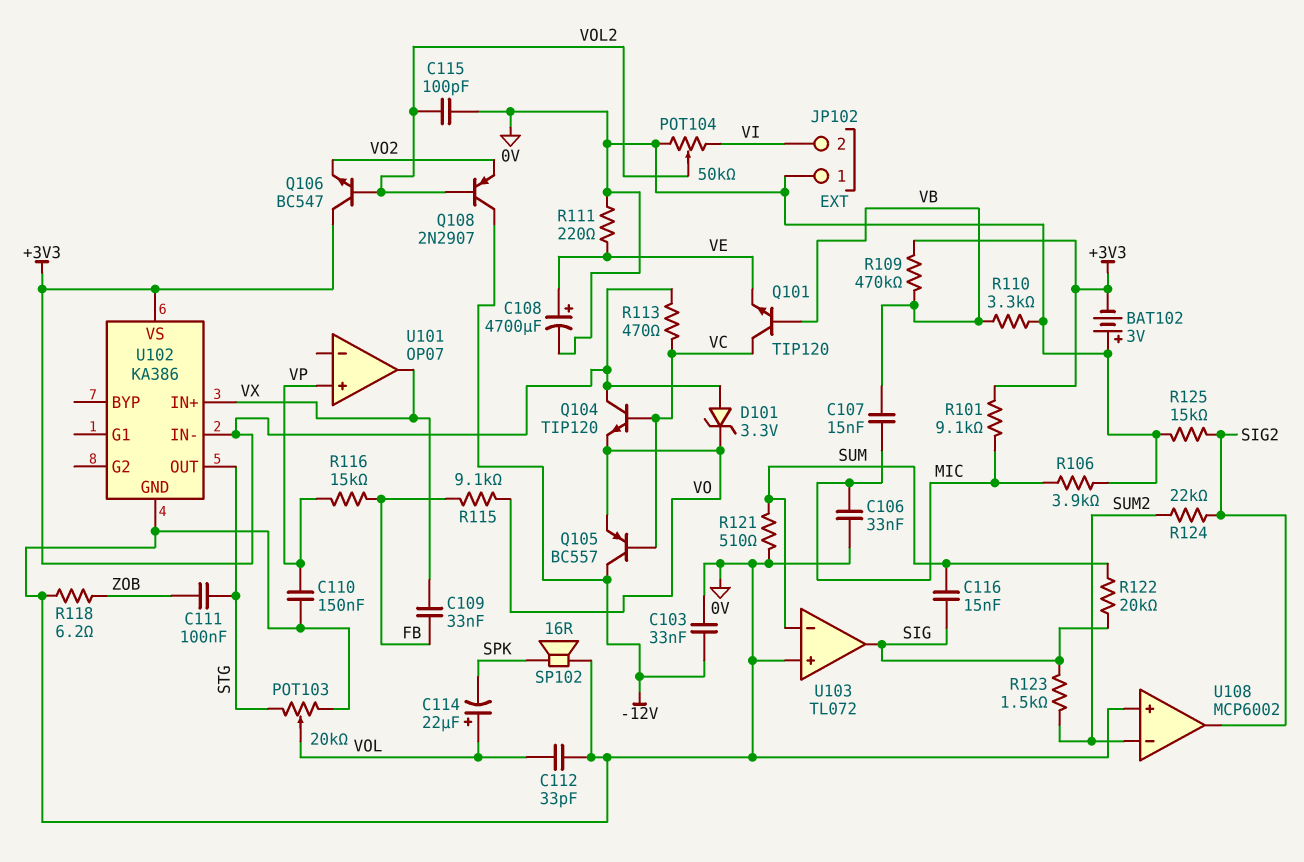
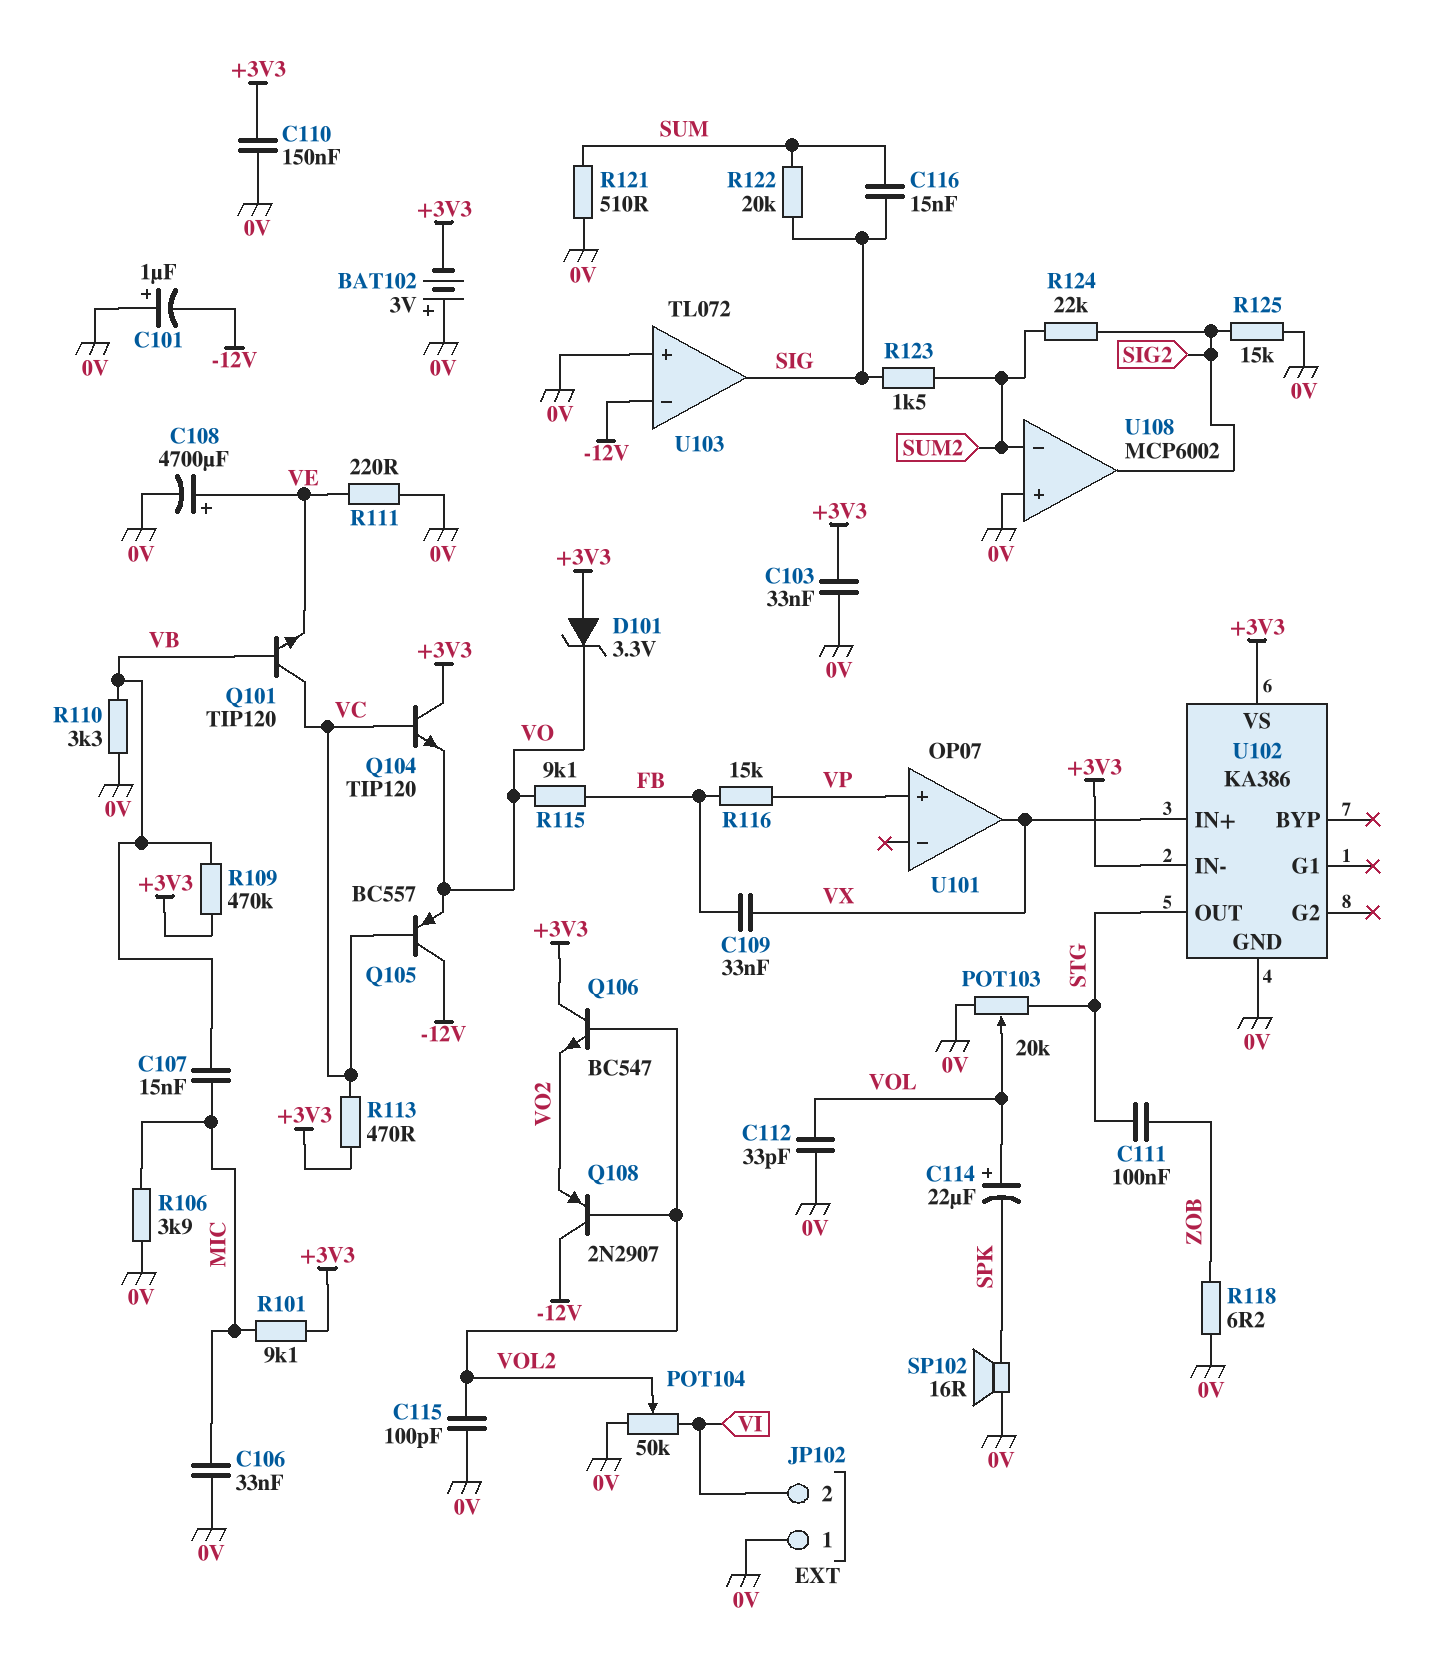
C101: none -> 1uF (plus 0V, minus -12V)
C103: 33nF (-12V, 0V) -> 33nF (+3V3, 0V)
C110: 150nF (0V, VP) -> 150nF (+3V3, 0V)
U103 pin in-: SUM -> -12V

